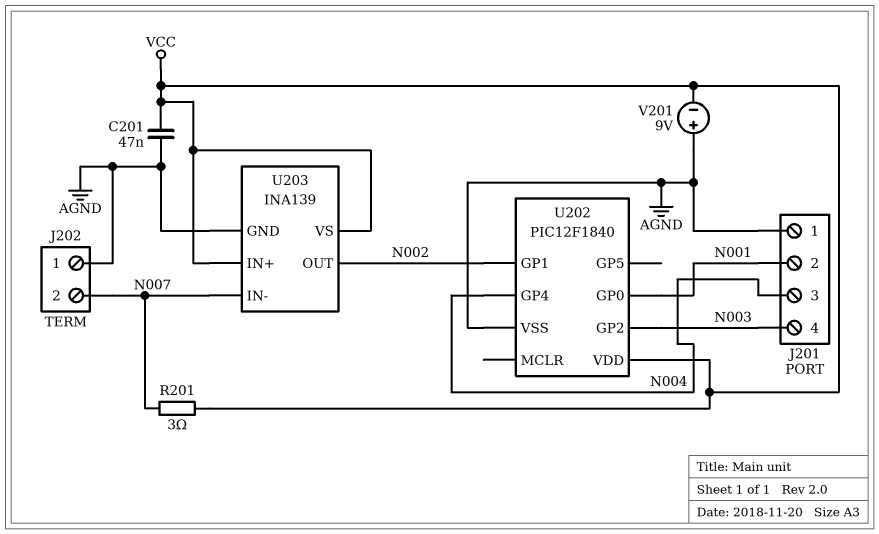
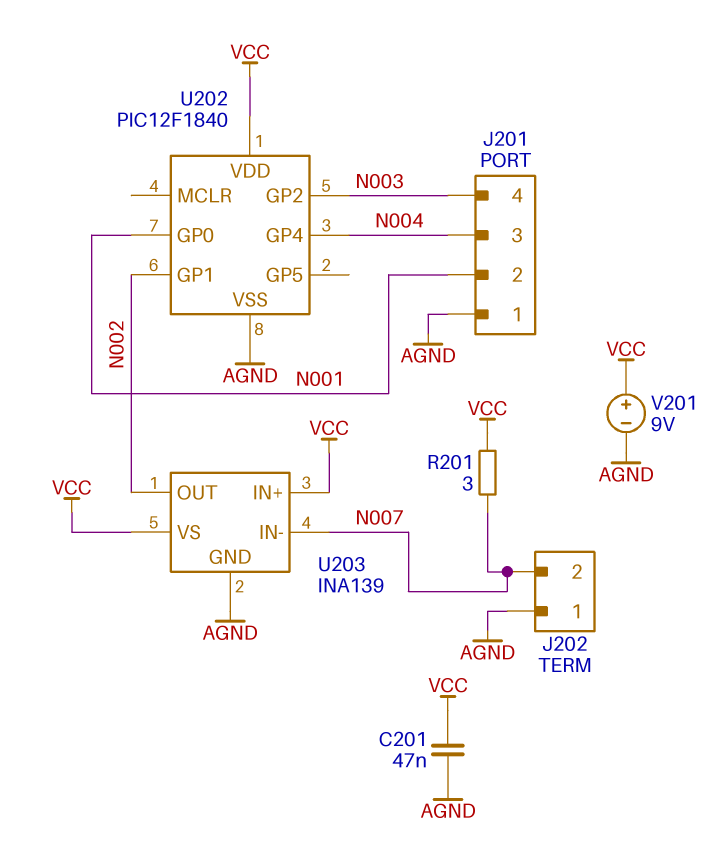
V201: 9V (plus AGND, minus VCC) -> 9V (plus VCC, minus AGND)

